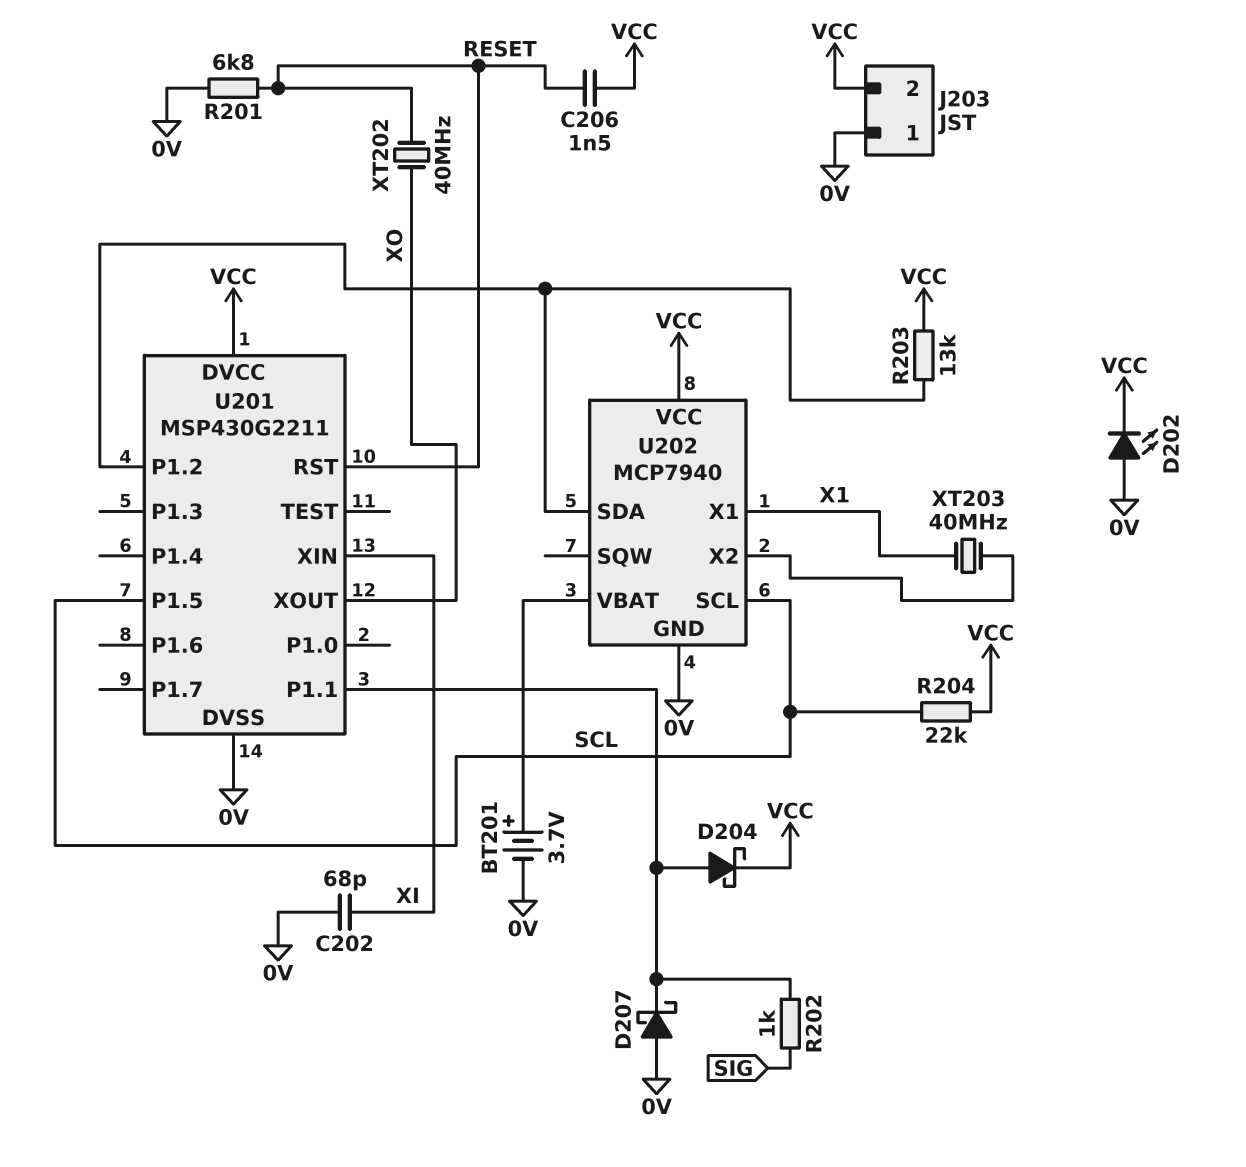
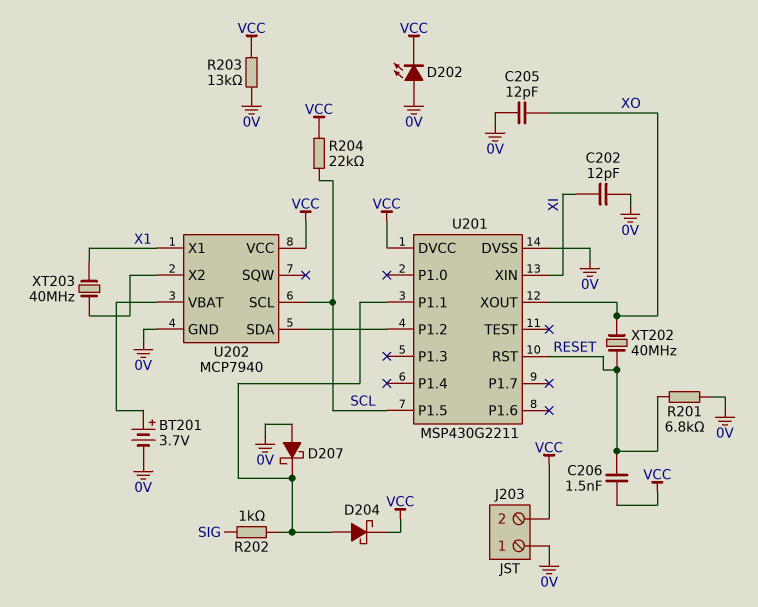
C202: 68pF (0V, XI) -> 12pF (0V, XI)
C205: none -> 12pF (0V, XO)
R203: 13k (U201/P1.2, VCC) -> 13k (0V, VCC)

